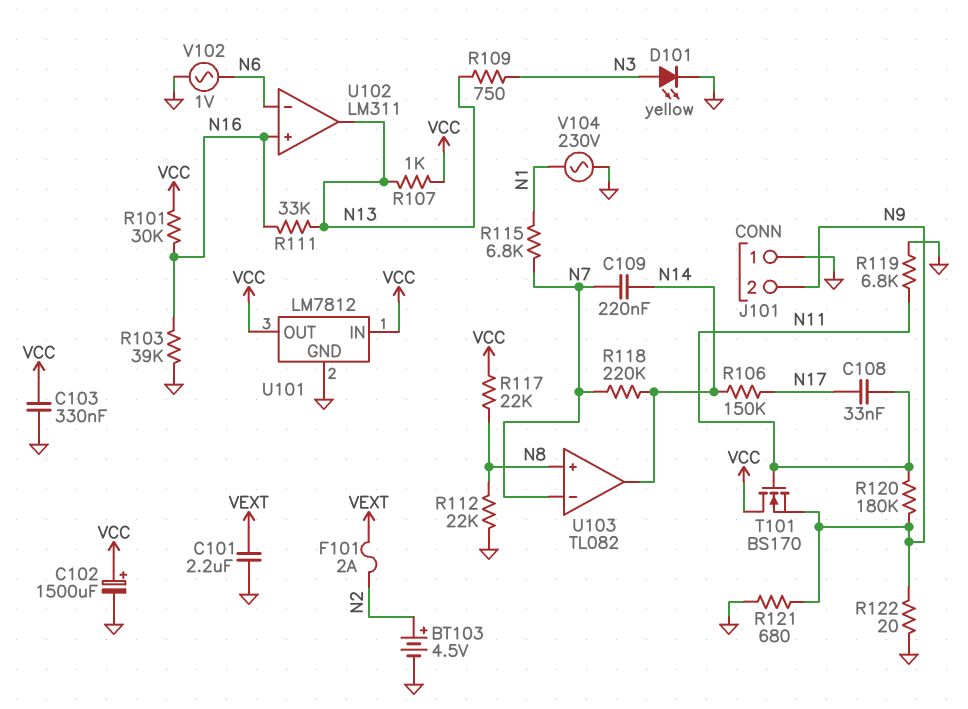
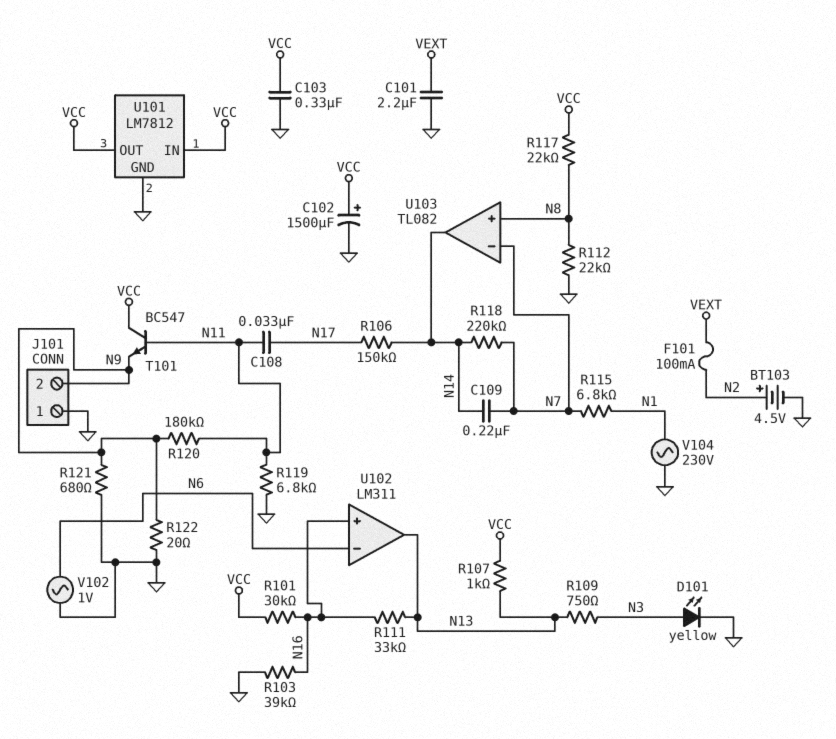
F101: 2A (N2, VEXT) -> 100mA (N2, VEXT)
T101: NMOS BS170 (G N11, D VCC, S N9) -> NPN BC547 (B N11, C VCC, E N9)

